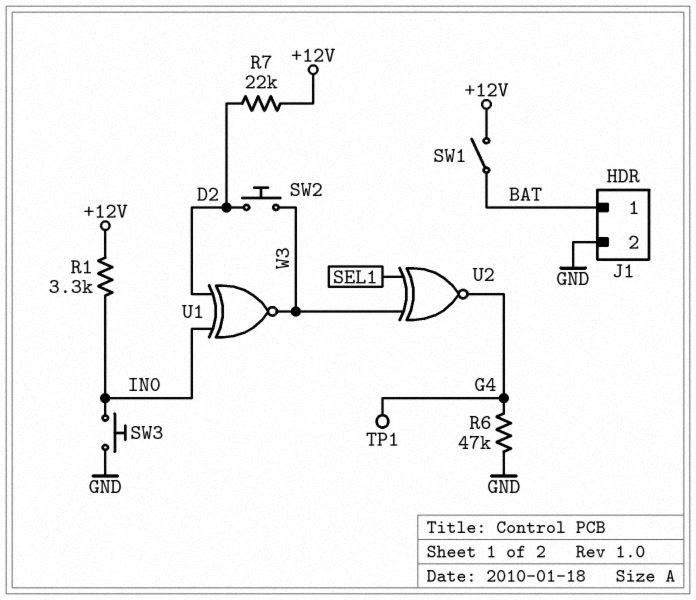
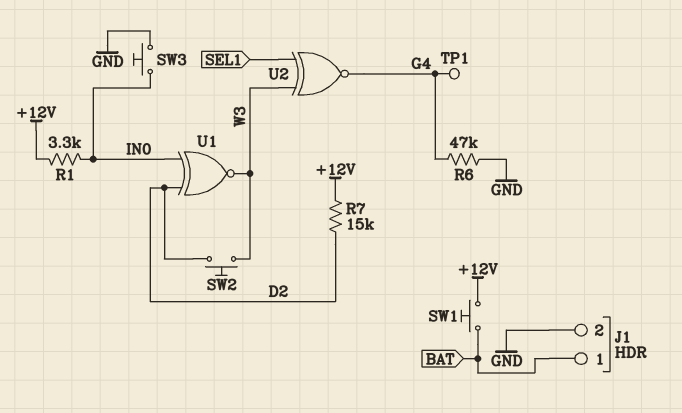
R7: 22k (+12V, D2) -> 15k (+12V, D2)
SW1: switch (+12V, BAT) -> button (+12V, BAT)

